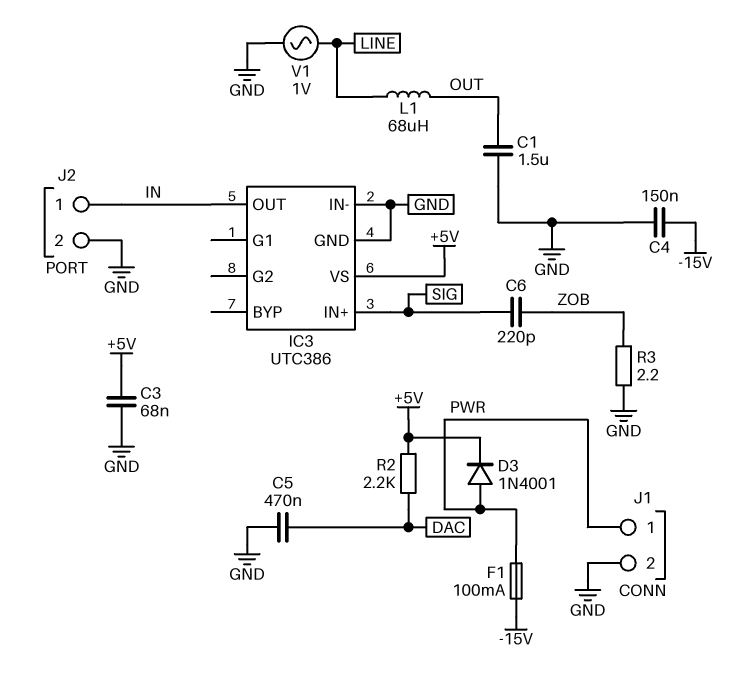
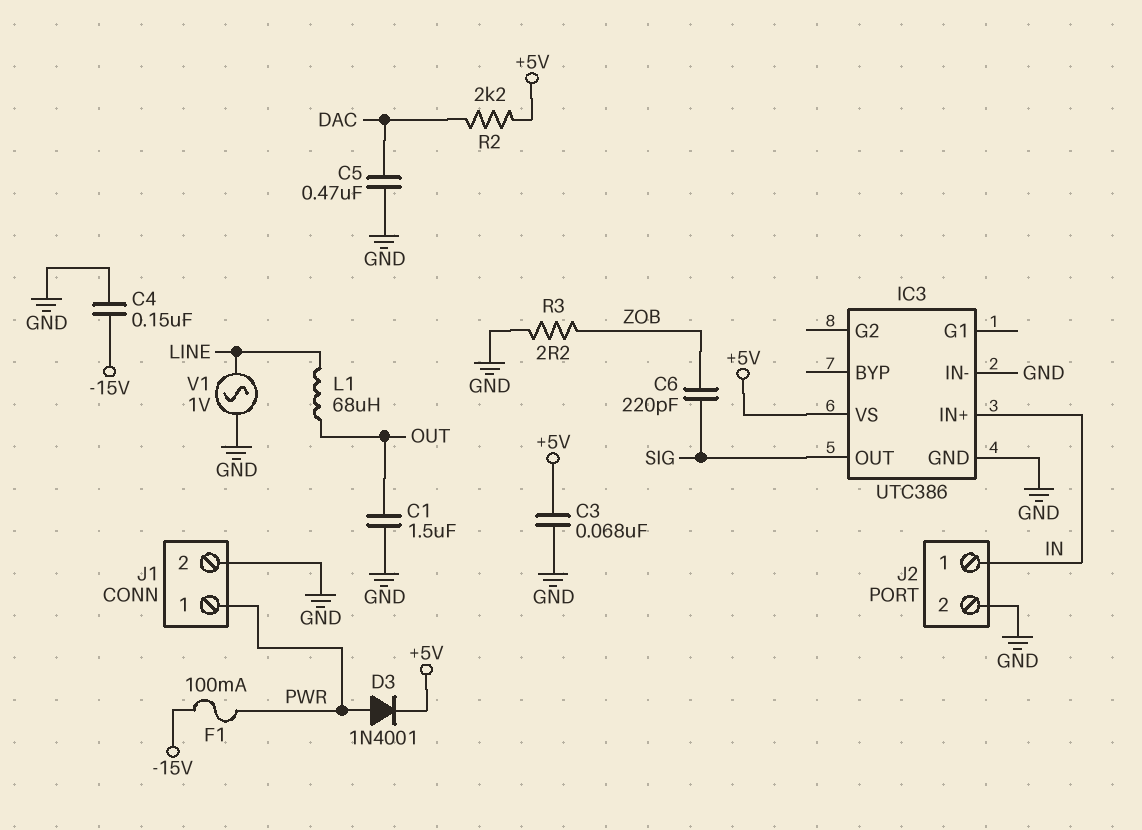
IC3 pin IN+: SIG -> IN
IC3 pin OUT: IN -> SIG

